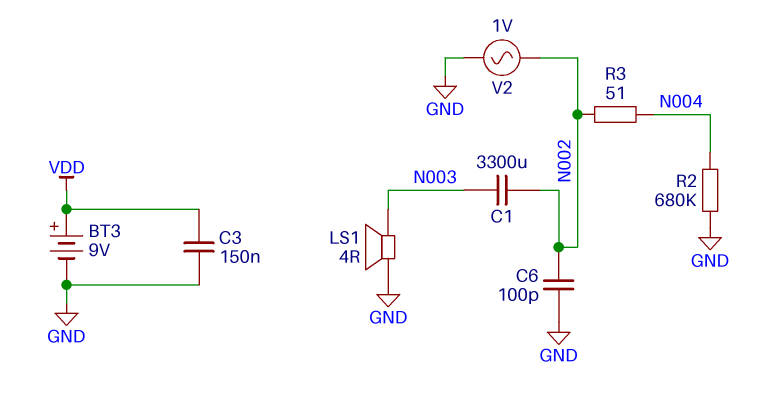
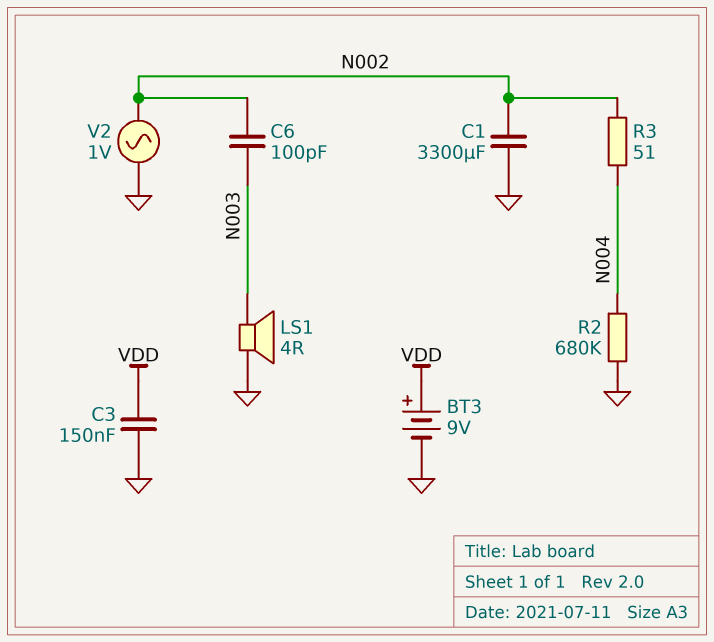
C1: 3300uF (N002, N003) -> 3300uF (GND, N002)
C6: 100pF (GND, N002) -> 100pF (N002, N003)

